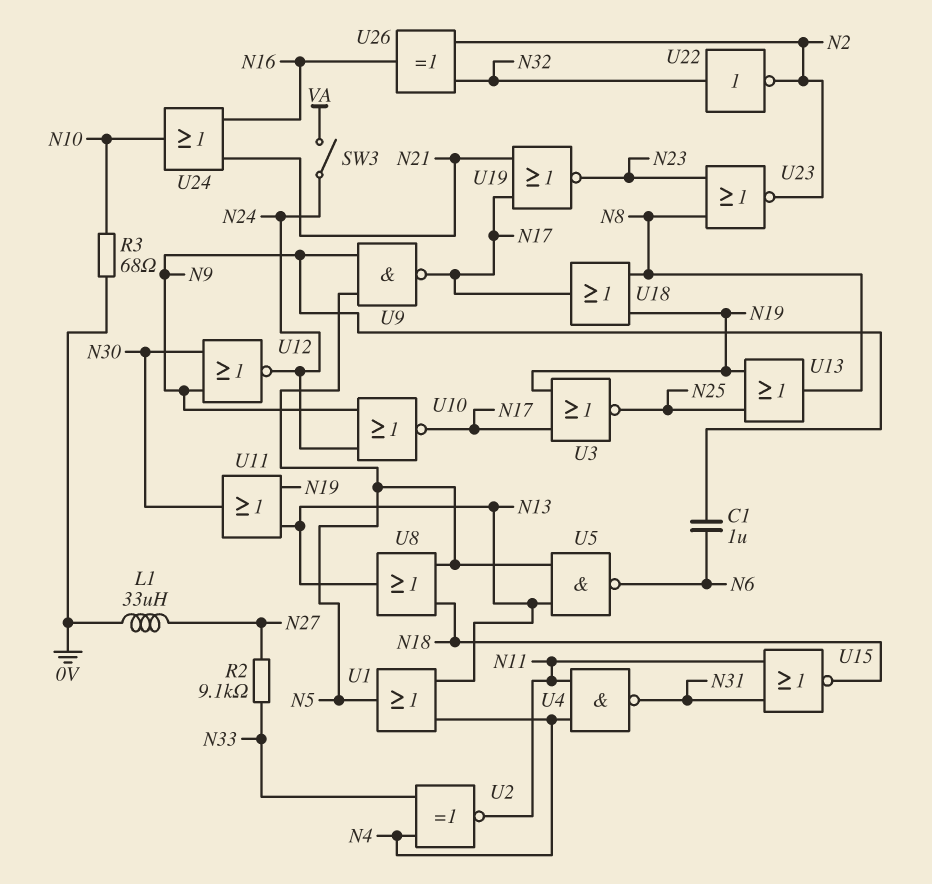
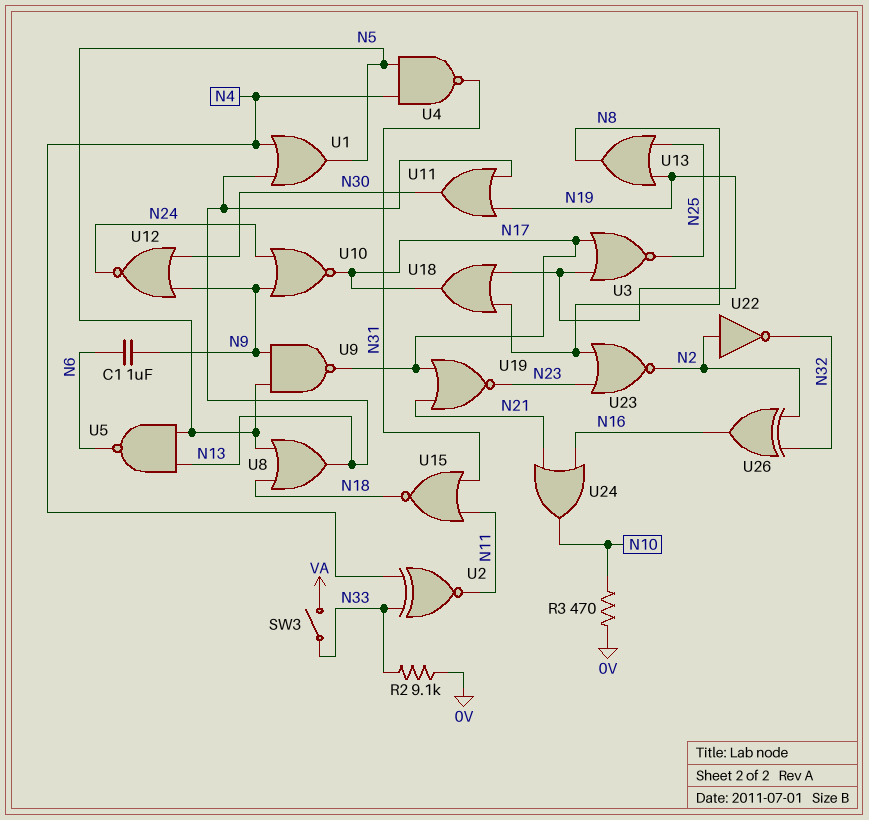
L1: 33uH (0V, N27) -> none
R2: 9.1k (N27, N33) -> 9.1k (0V, N33)
R3: 68 (0V, N10) -> 470 (0V, N10)
SW3: switch (N24, VA) -> switch (N33, VA)
U4: NAND (in N4, in N11, out N31) -> NAND (in N4, in N5, out N31)
U22: NOT (in N32, out N2) -> NOT (in N2, out N32)

